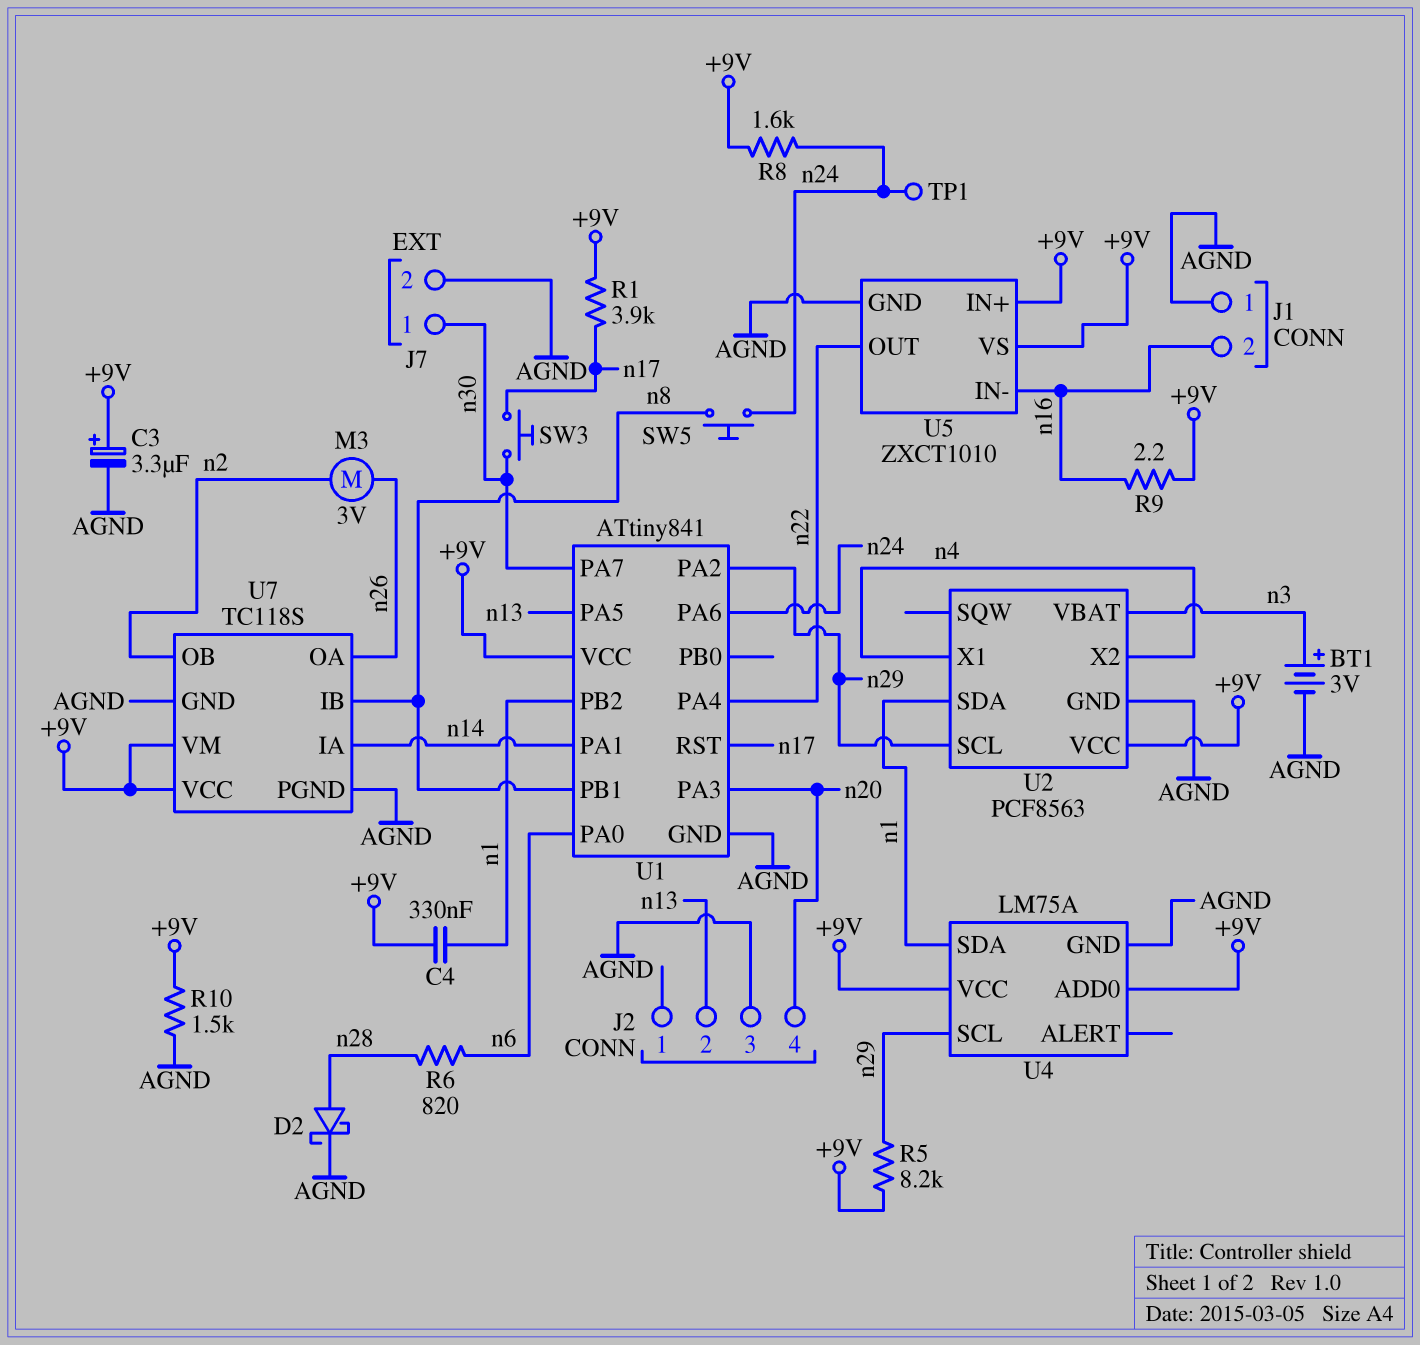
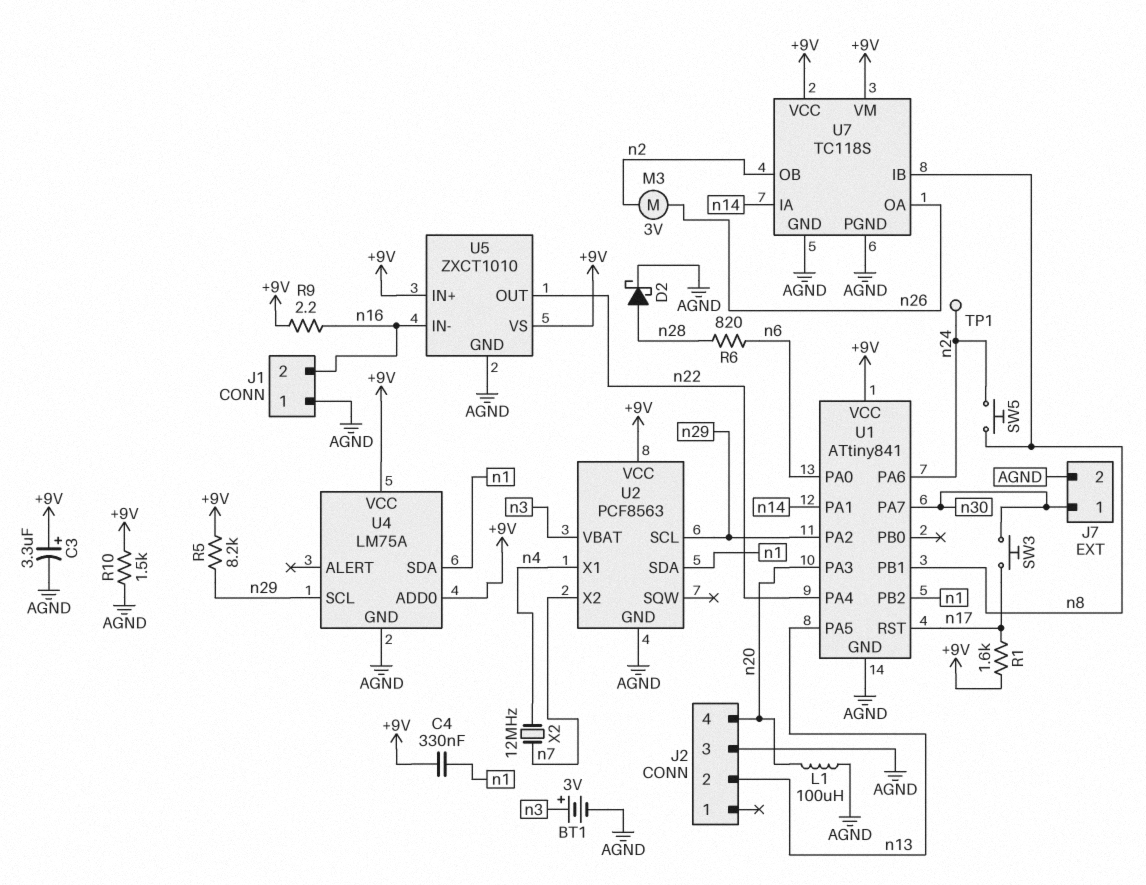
L1: none -> 100uH (AGND, n20)
R1: 3.9k (+9V, n17) -> 1.6k (+9V, n17)
R8: 1.6k (+9V, n24) -> none
U2 pin X2: n4 -> n7
X2: none -> 12MHz (n4, n7)

